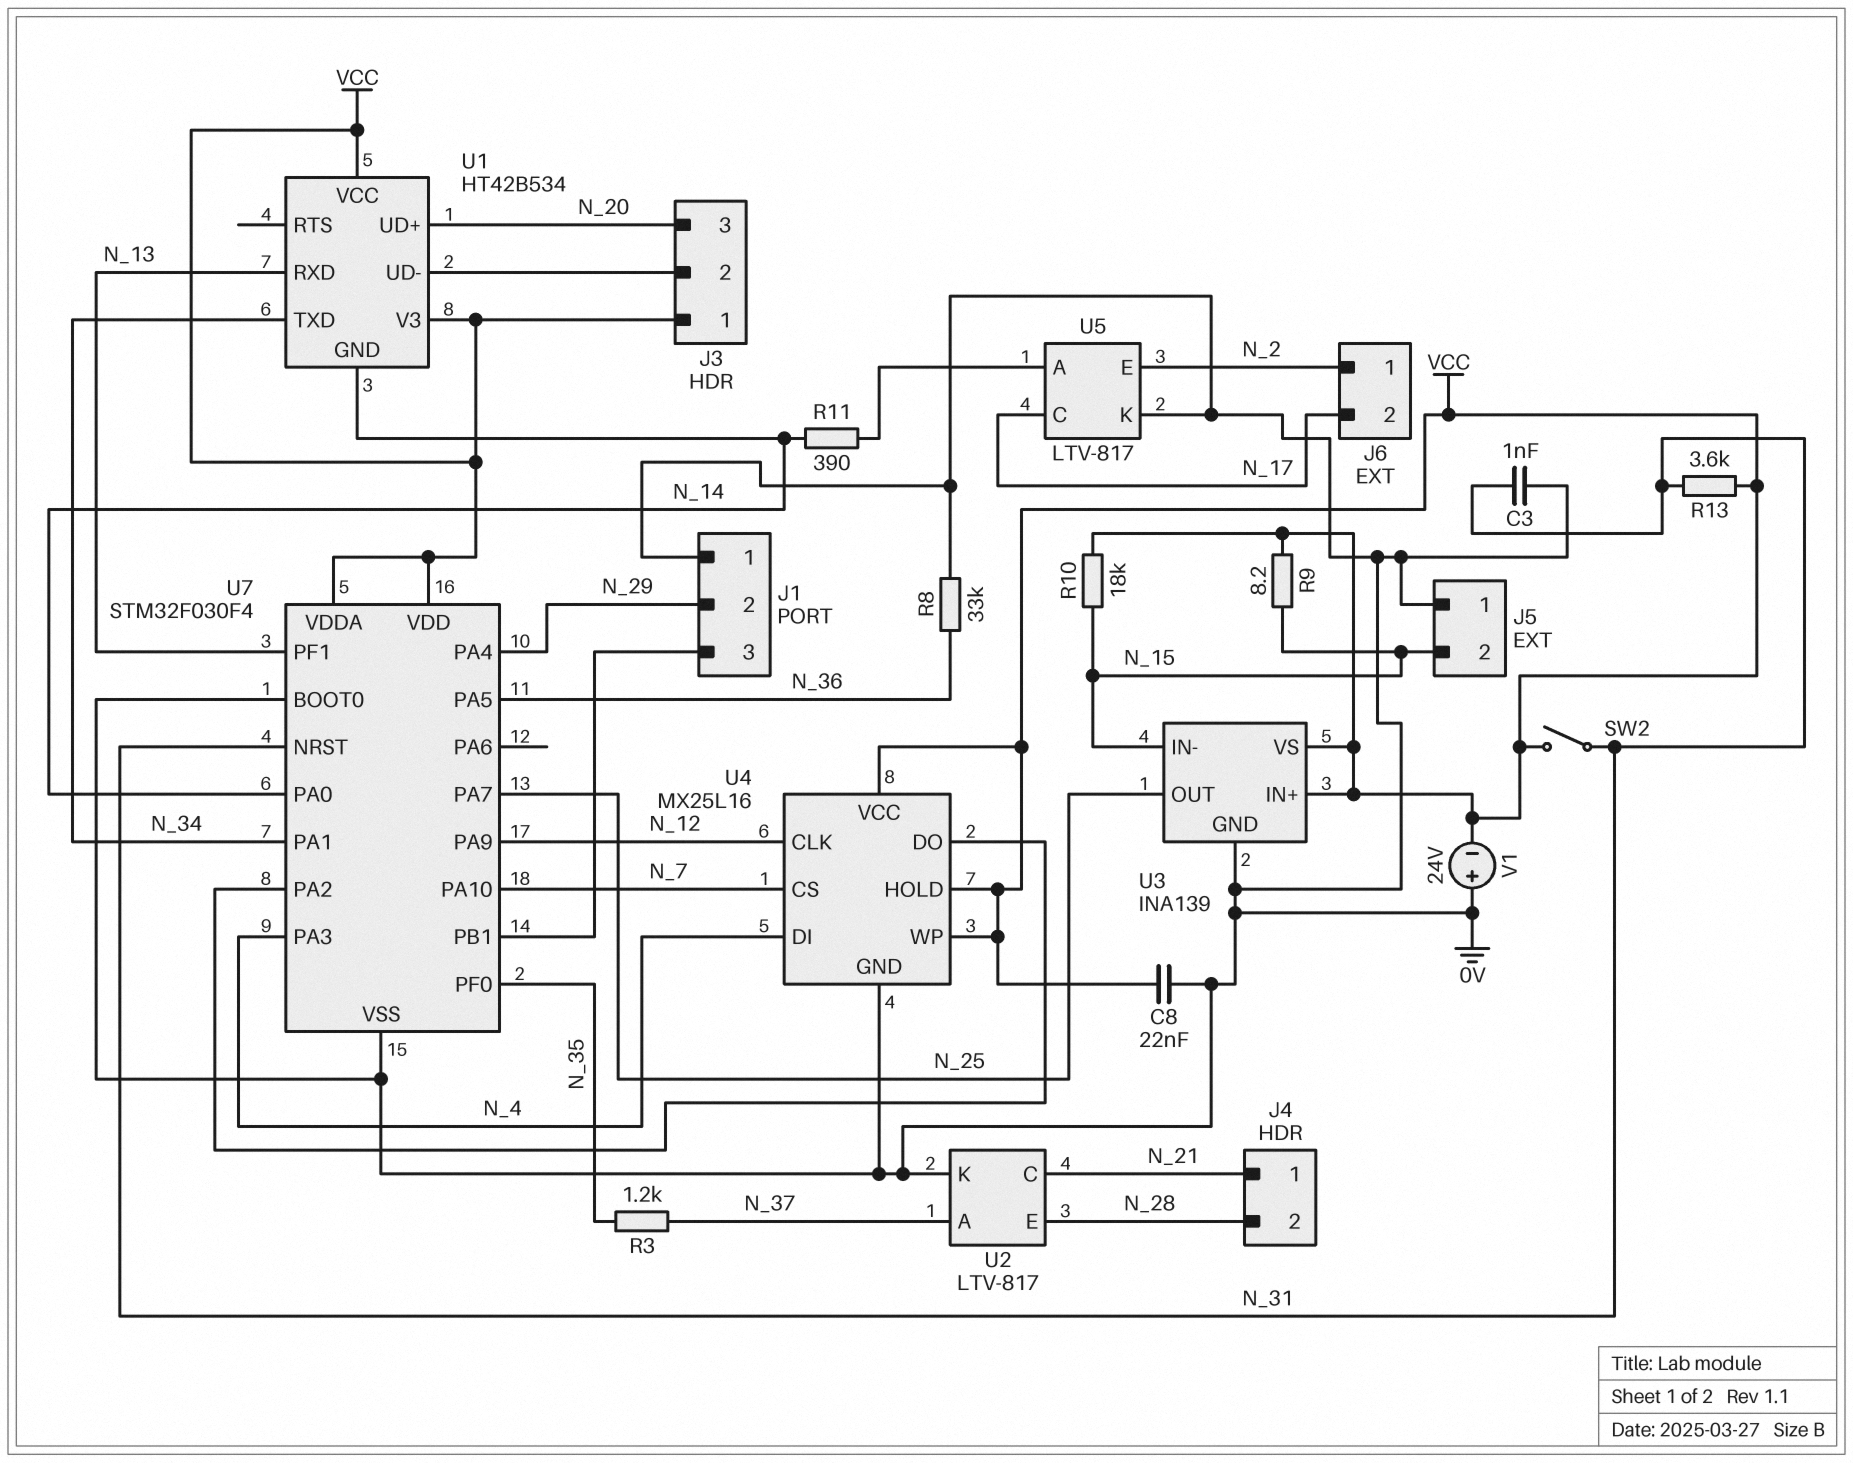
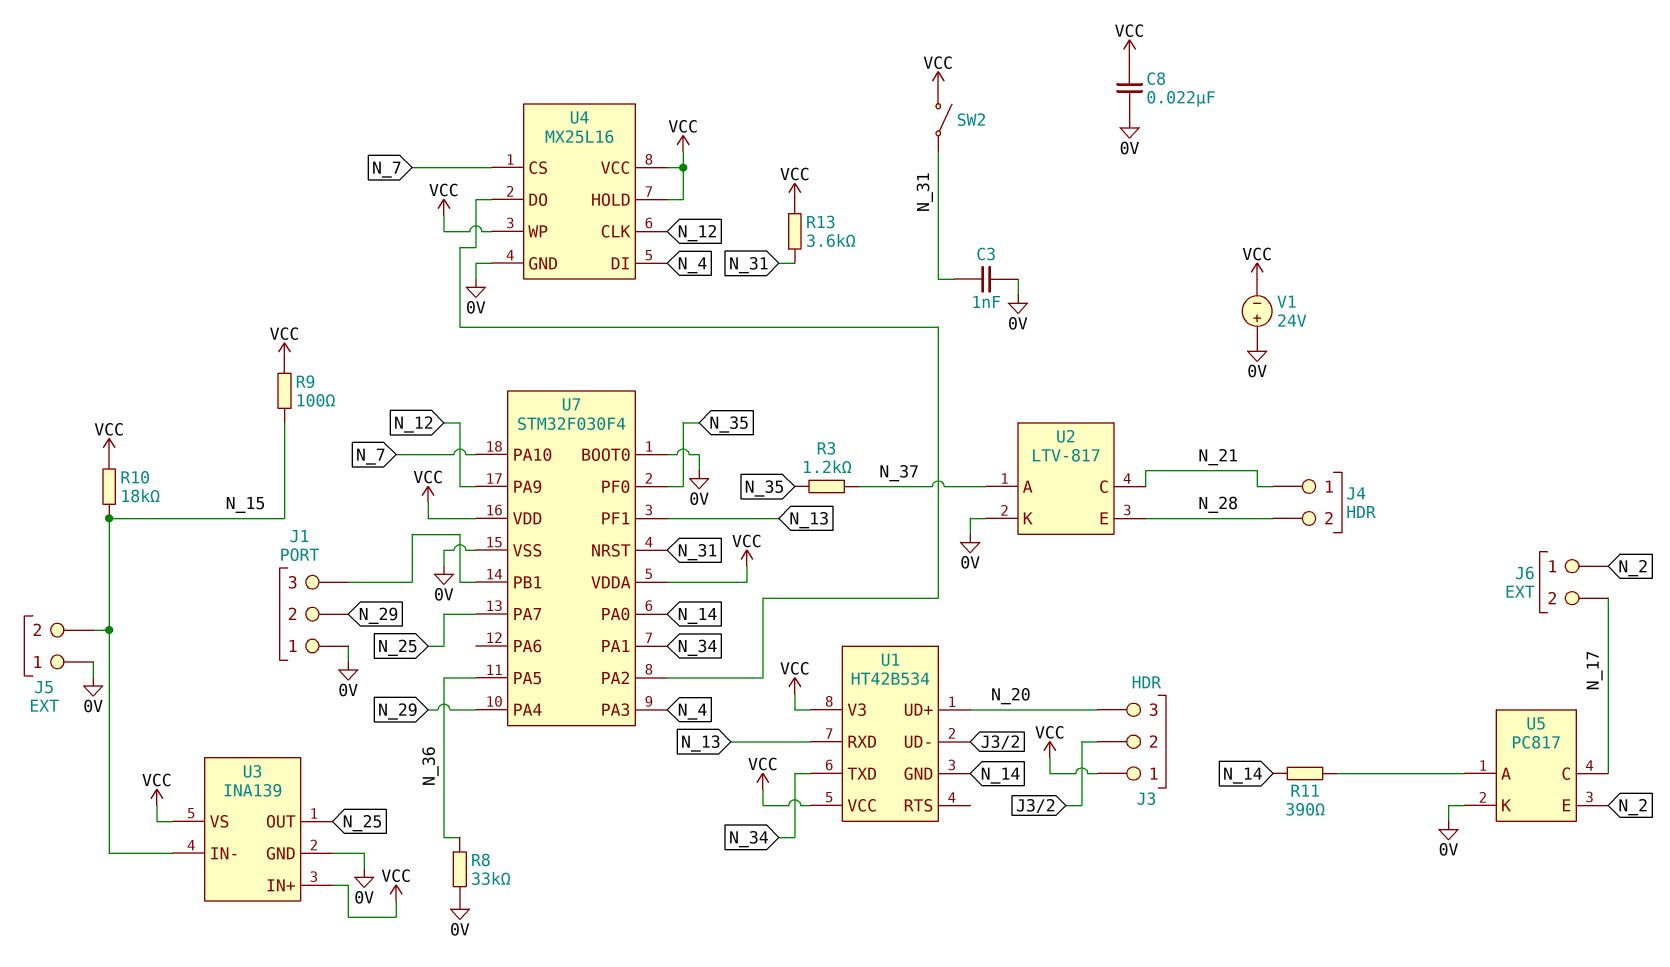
R9: 8.2 (N_15, VCC) -> 100 (N_15, VCC)
U5: LTV-817 -> PC817

